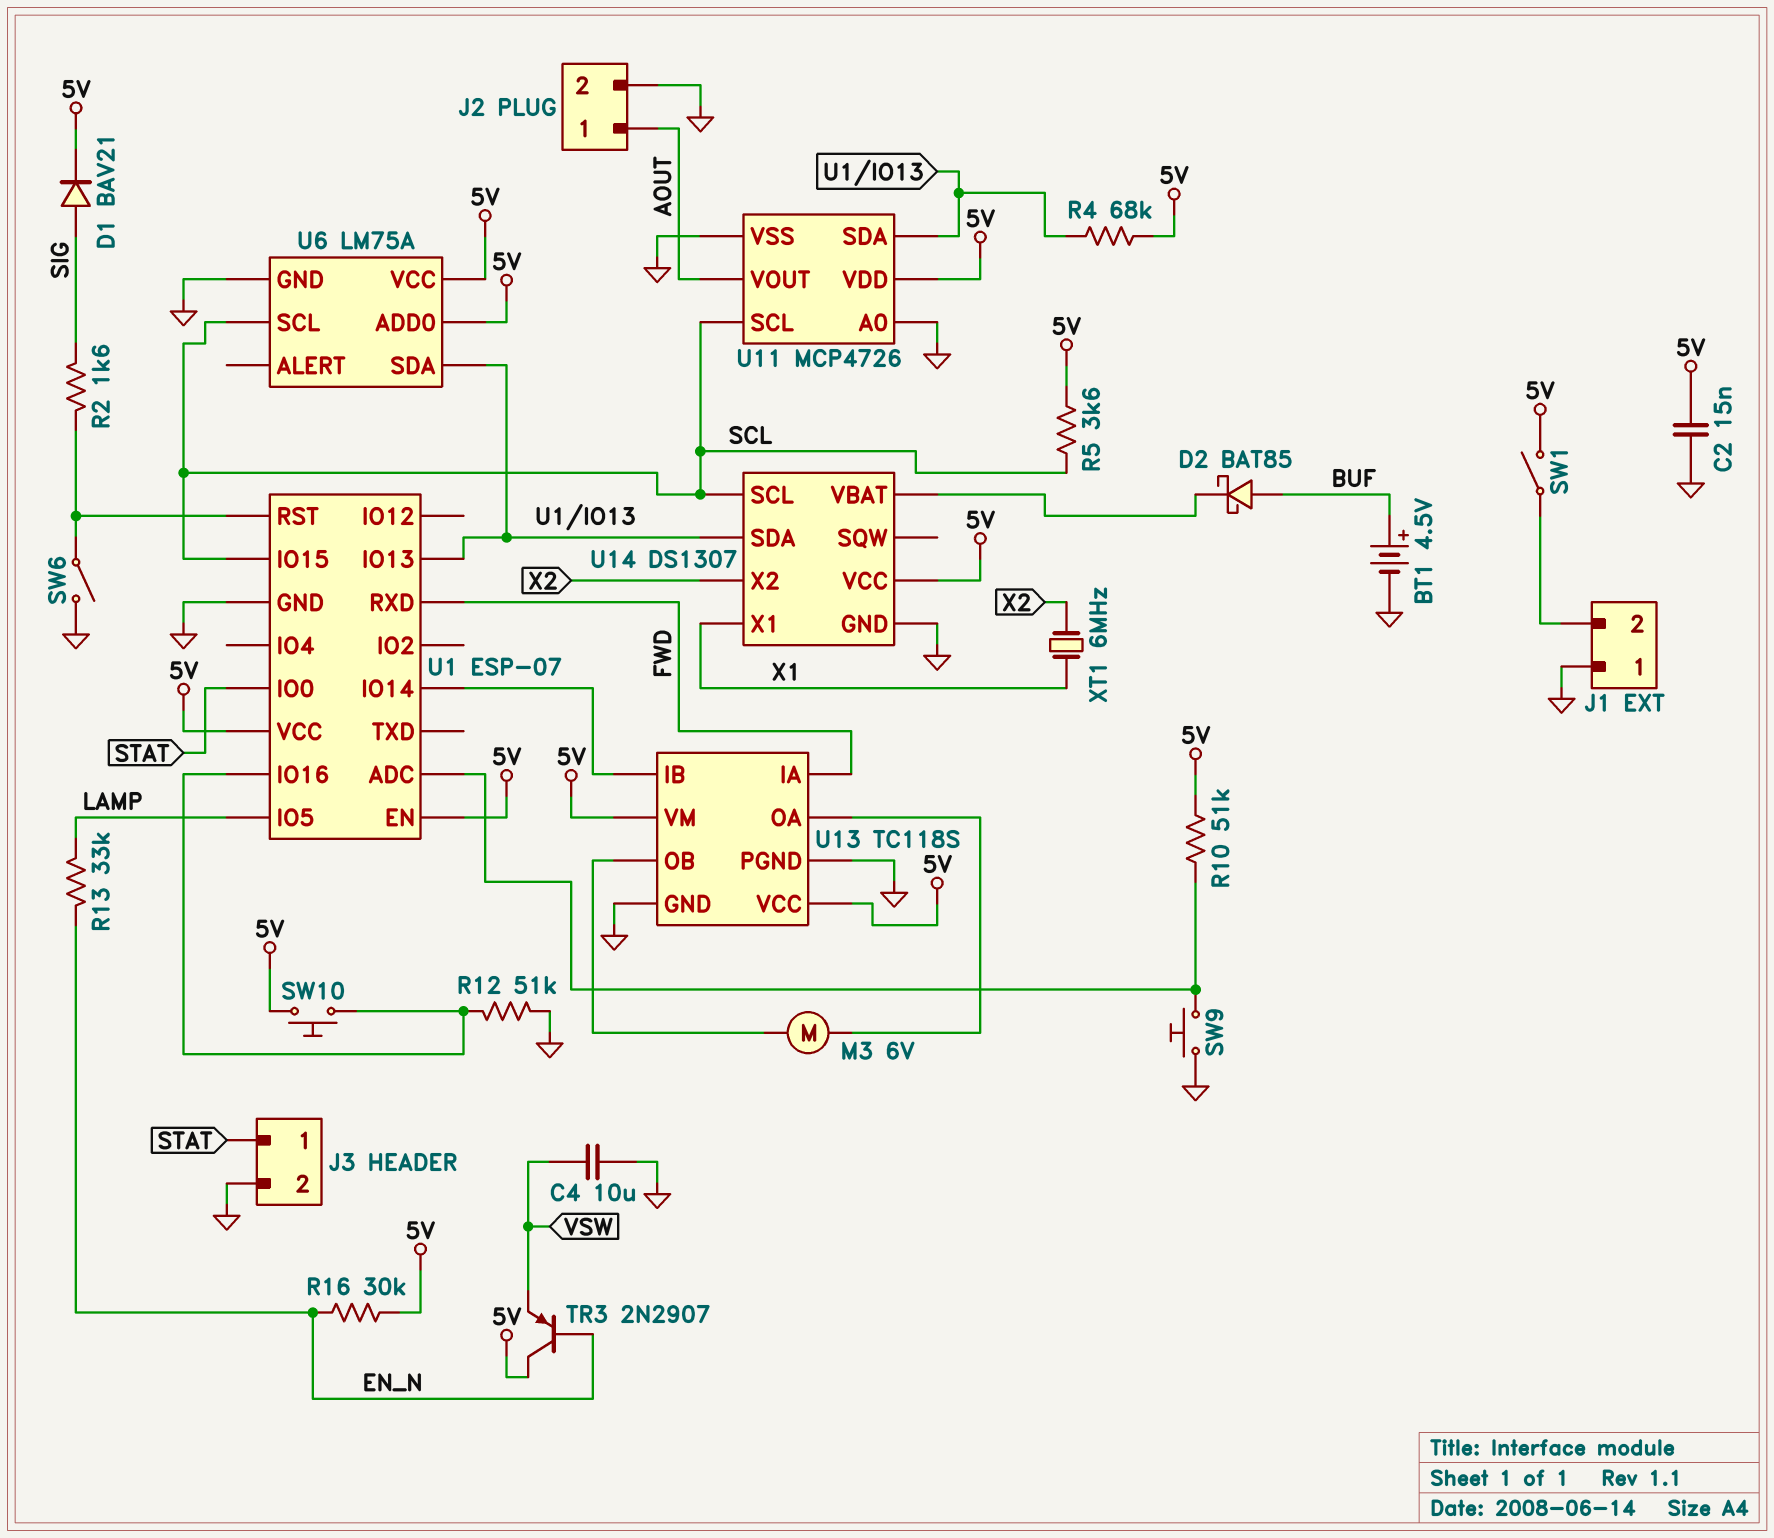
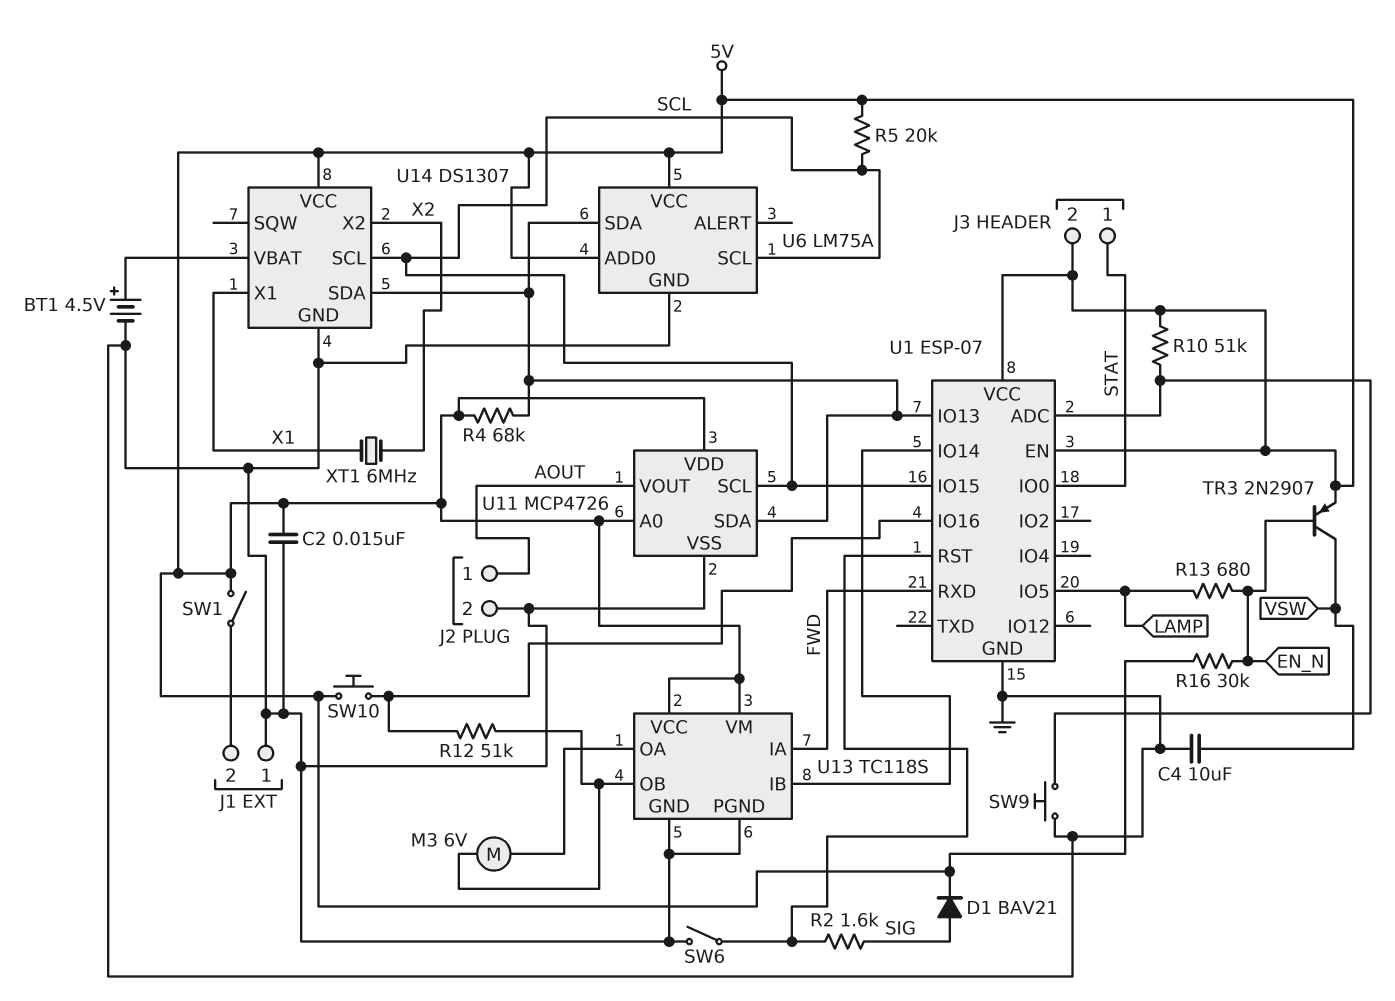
BT1: 4.5V (plus BUF, minus GND) -> 4.5V (plus U14/VBAT, minus GND)
D2: schottky BAT85 (A BUF, K U14/VBAT) -> none
J3 pin 2: GND -> 5V
R5: 3.6k (5V, SCL) -> 20k (5V, SCL)
R12: 51k (GND, U1/IO16) -> 51k (U1/IO16, U13/OB)
R13: 33k (EN_N, LAMP) -> 680 (EN_N, LAMP)
TR3: PNP 2N2907 (B EN_N, C 5V, E VSW) -> PNP 2N2907 (B EN_N, C VSW, E 5V)
U11 pin A0: GND -> 5V

